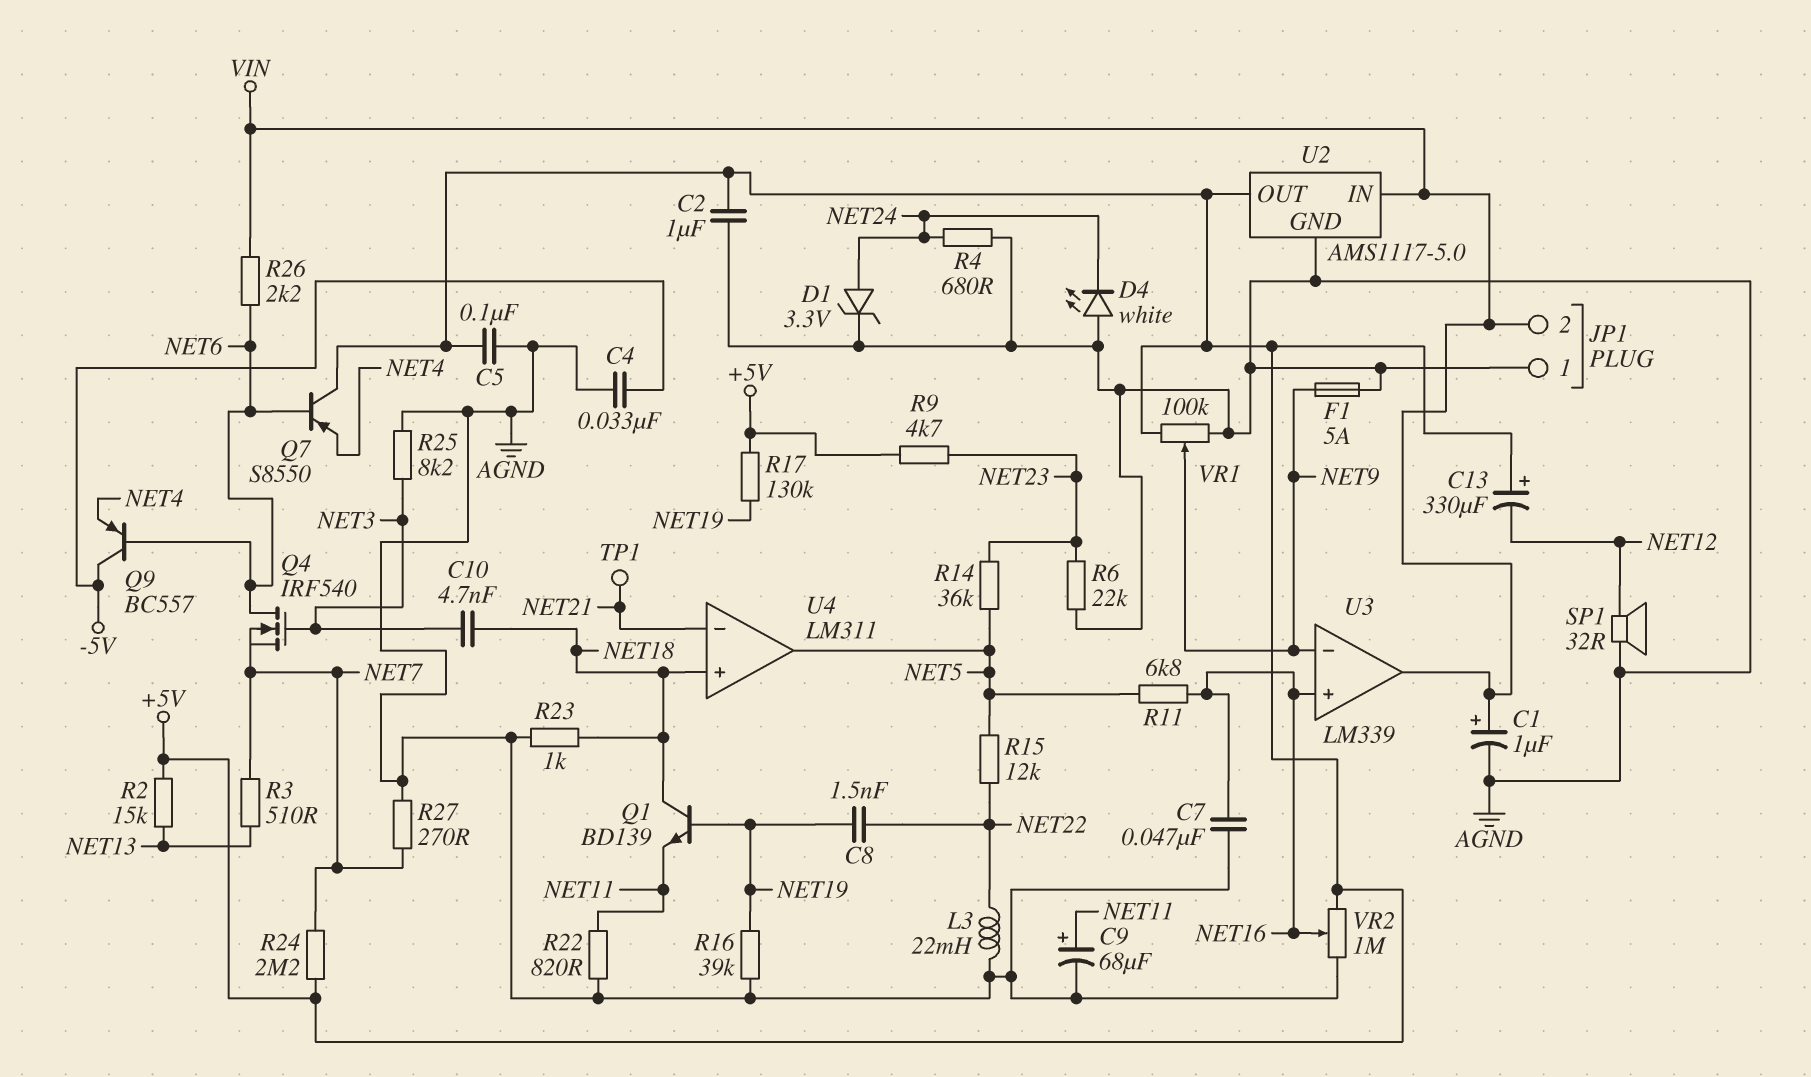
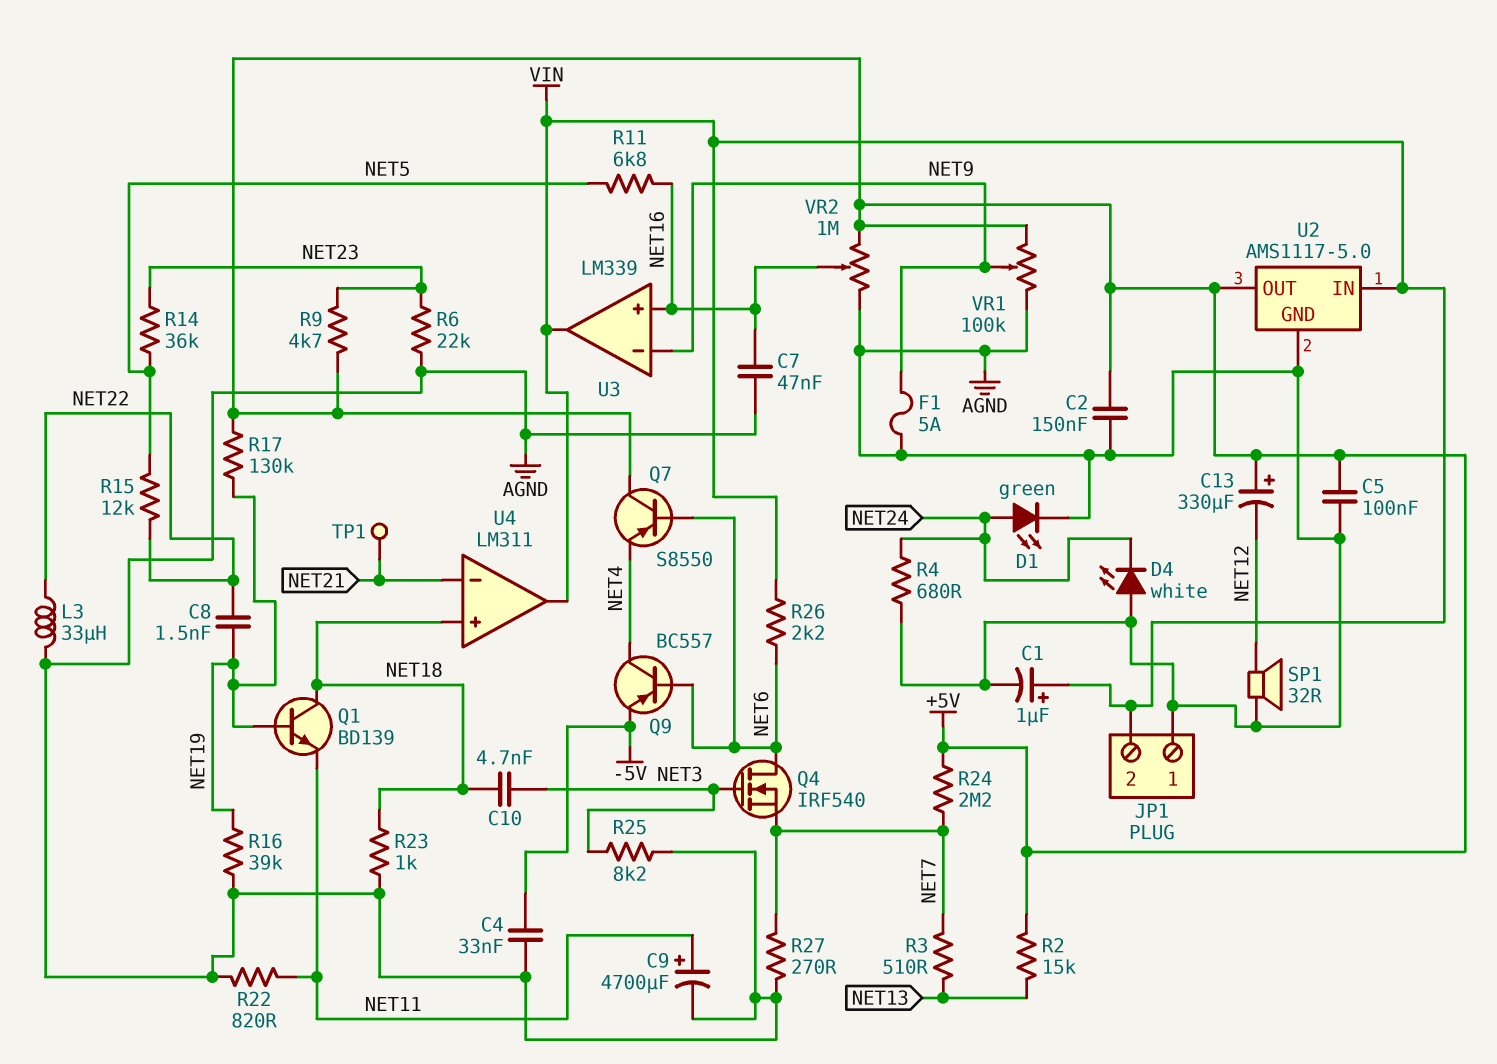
C2: 1uF (+5V, AGND) -> 150nF (+5V, AGND)
C9: 68uF (plus NET11, minus AGND) -> 4700uF (plus NET11, minus AGND)
D1: zener 3.3V (A NET24, K AGND) -> LED green (A NET24, K AGND)
L3: 22mH (AGND, NET22) -> 33uH (AGND, NET22)
Q9: PNP BC557 (B NET6, C -5V, E NET4) -> PNP BC557 (B NET6, C NET4, E -5V)
U4 pin out: NET5 -> VIN

